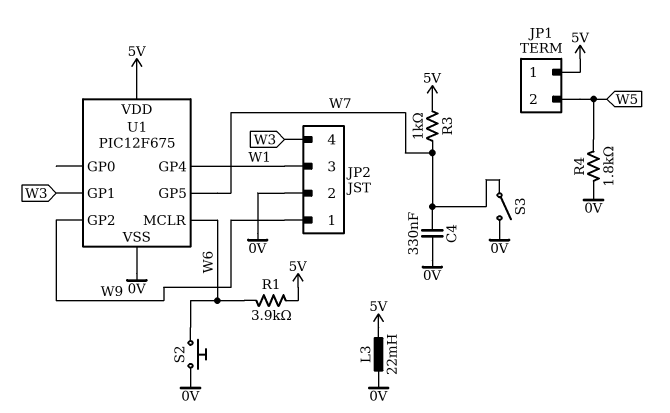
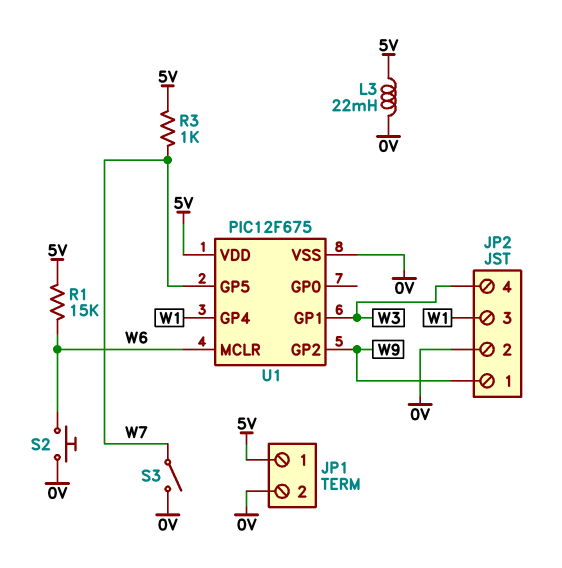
C4: 330nF (0V, W7) -> none
JP1 pin 2: W5 -> 0V
R1: 3.9k (5V, W6) -> 15k (5V, W6)
R4: 1.8k (0V, W5) -> none

